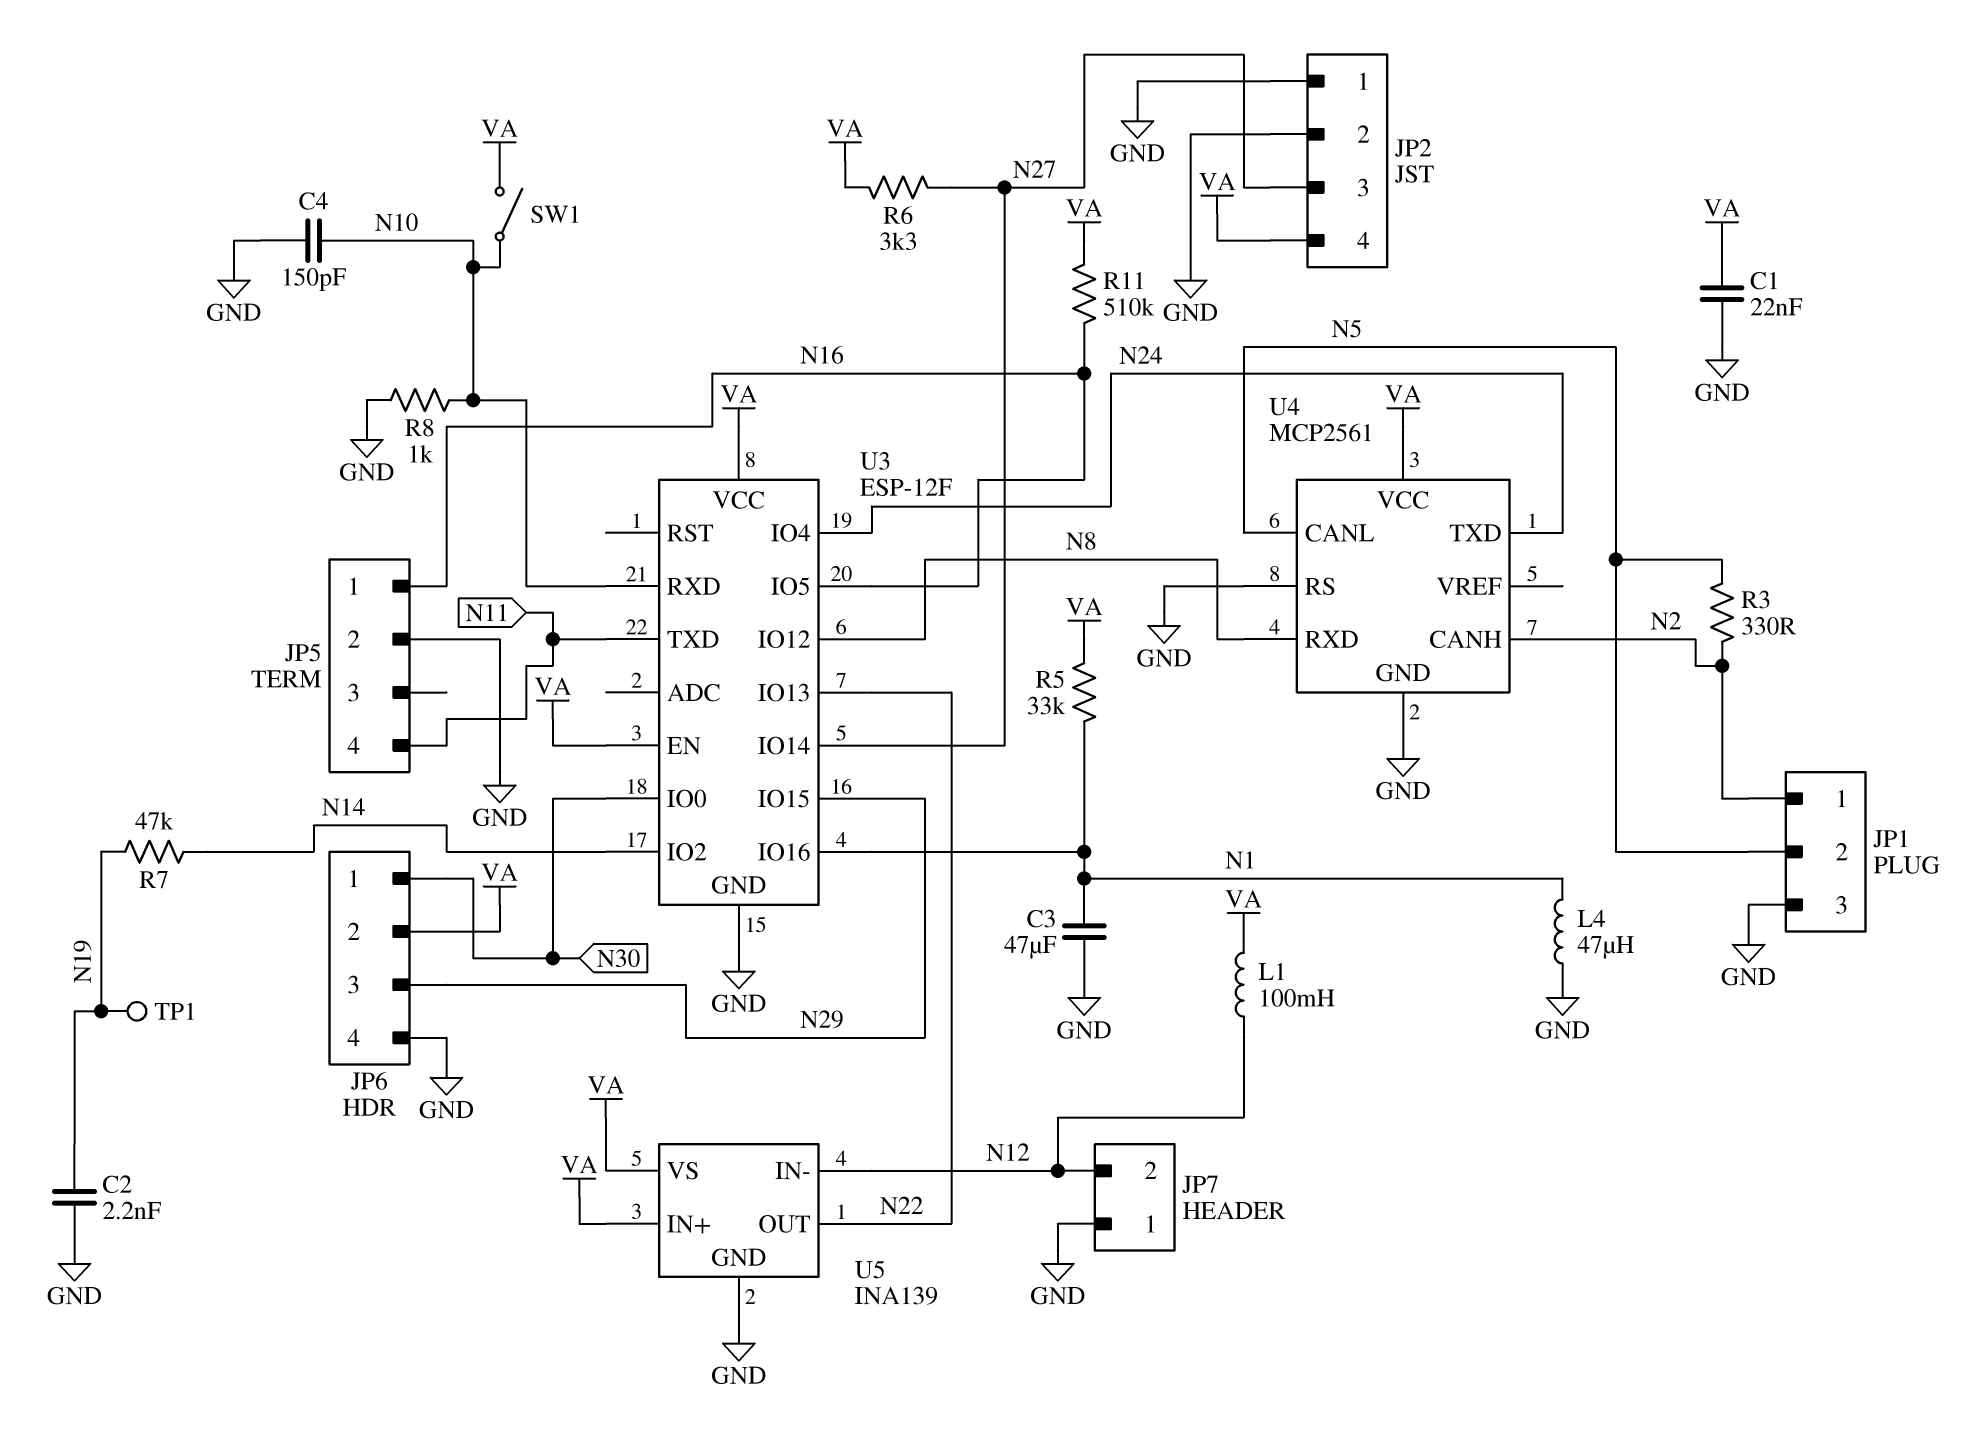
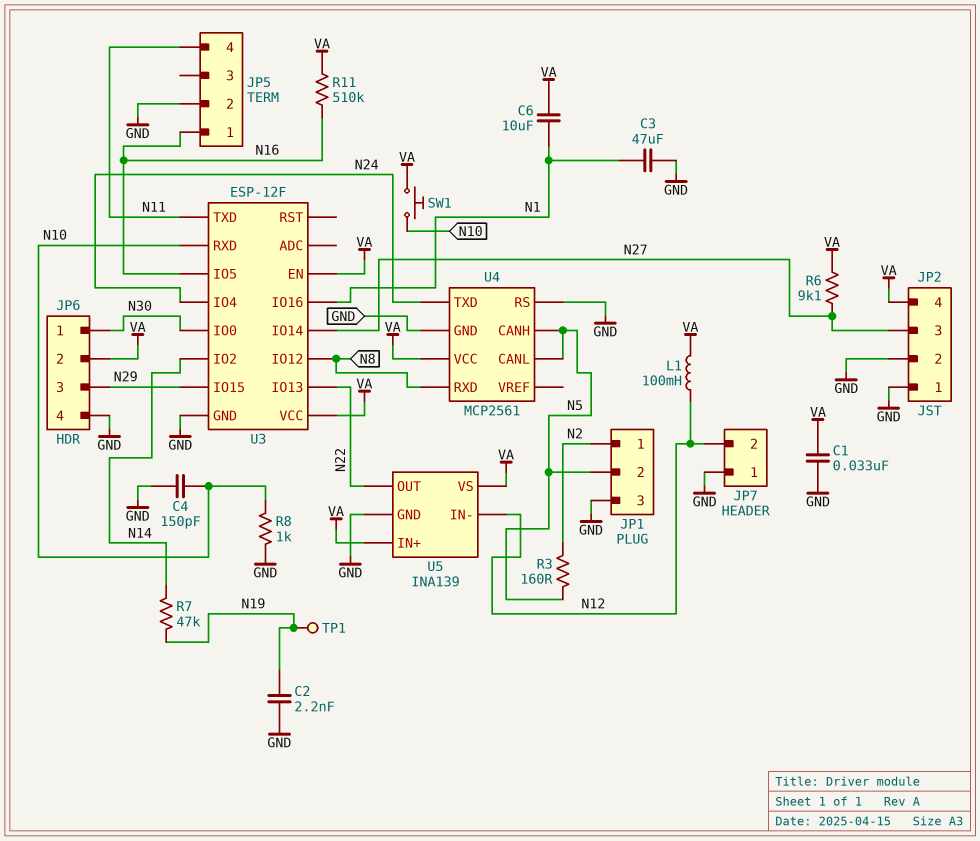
C1: 22nF (GND, VA) -> 33nF (GND, VA)
C6: none -> 10uF (N1, VA)
L4: 47uH (GND, N1) -> none
R3: 330 (N2, N5) -> 160 (N2, N5)
R5: 33k (N1, VA) -> none
R6: 3.3k (N27, VA) -> 9.1k (N27, VA)
SW1: switch (N10, VA) -> button (N10, VA)
U4 pin CANH: N2 -> N5

